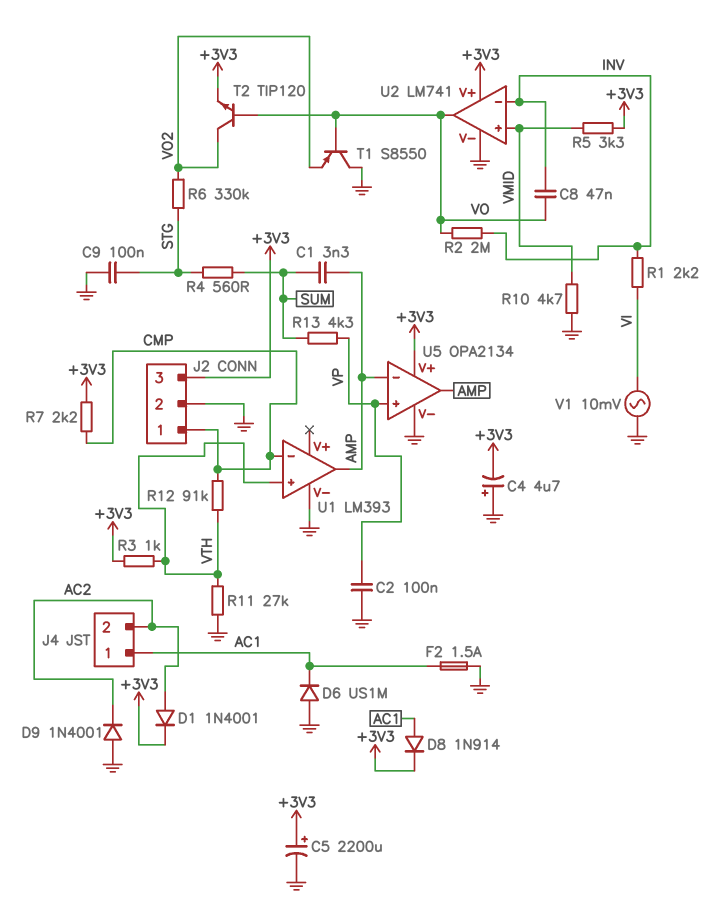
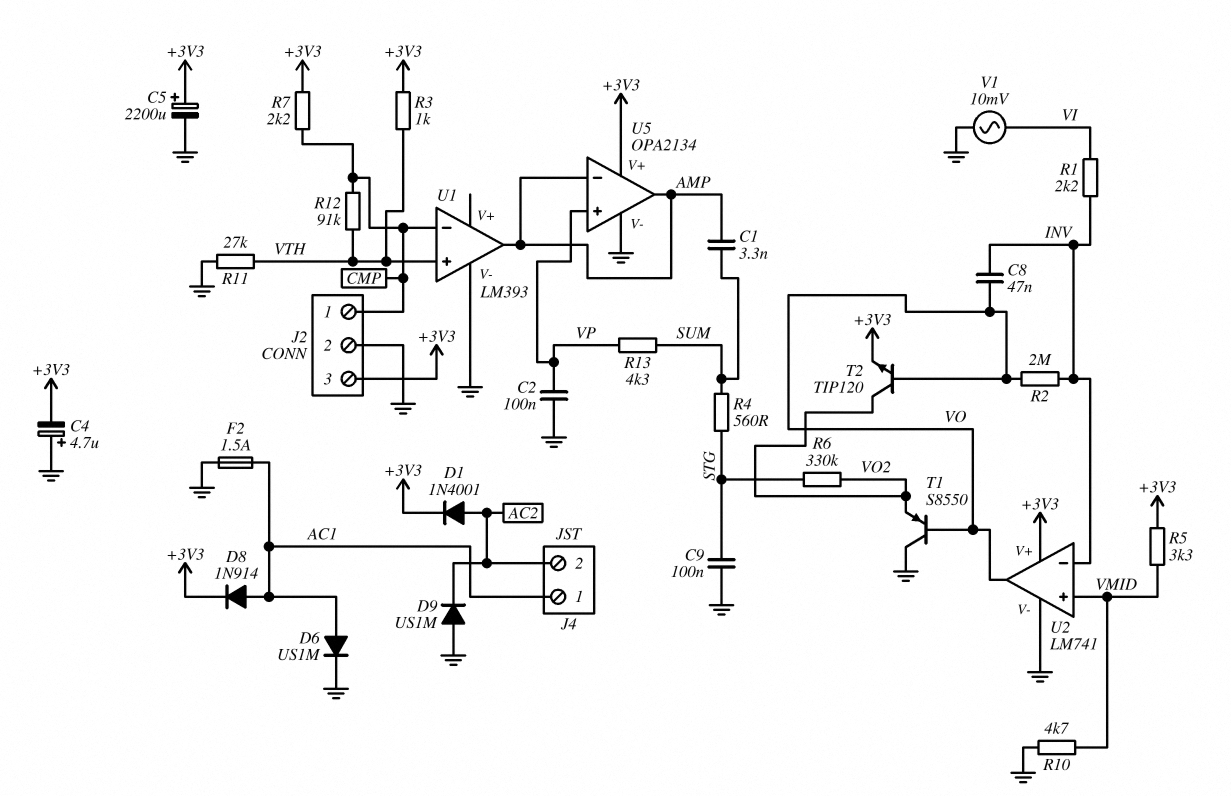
D6: diode US1M (A GND, K AC1) -> diode US1M (A AC1, K GND)
D9: diode 1N4001 (A GND, K AC2) -> diode US1M (A GND, K AC2)

